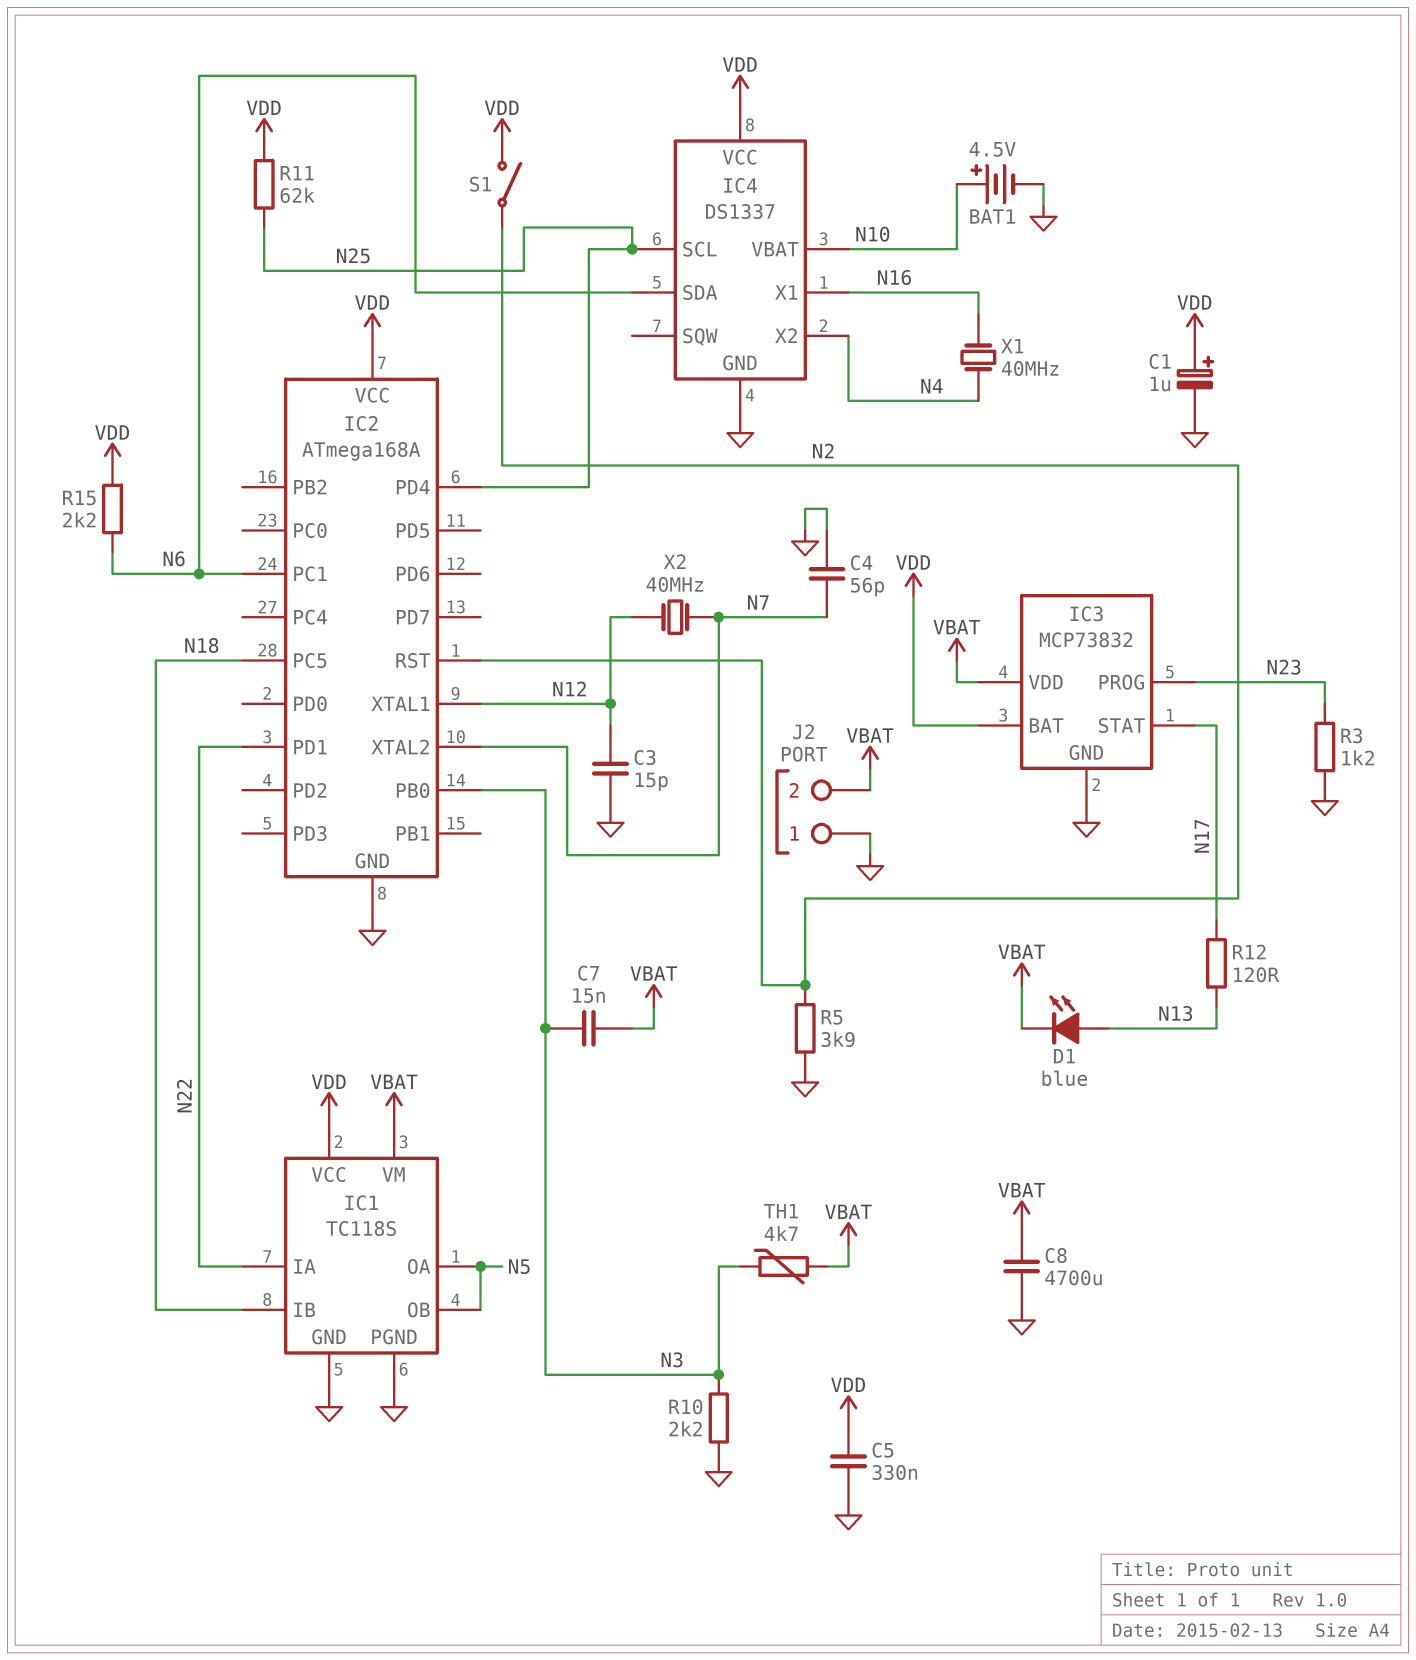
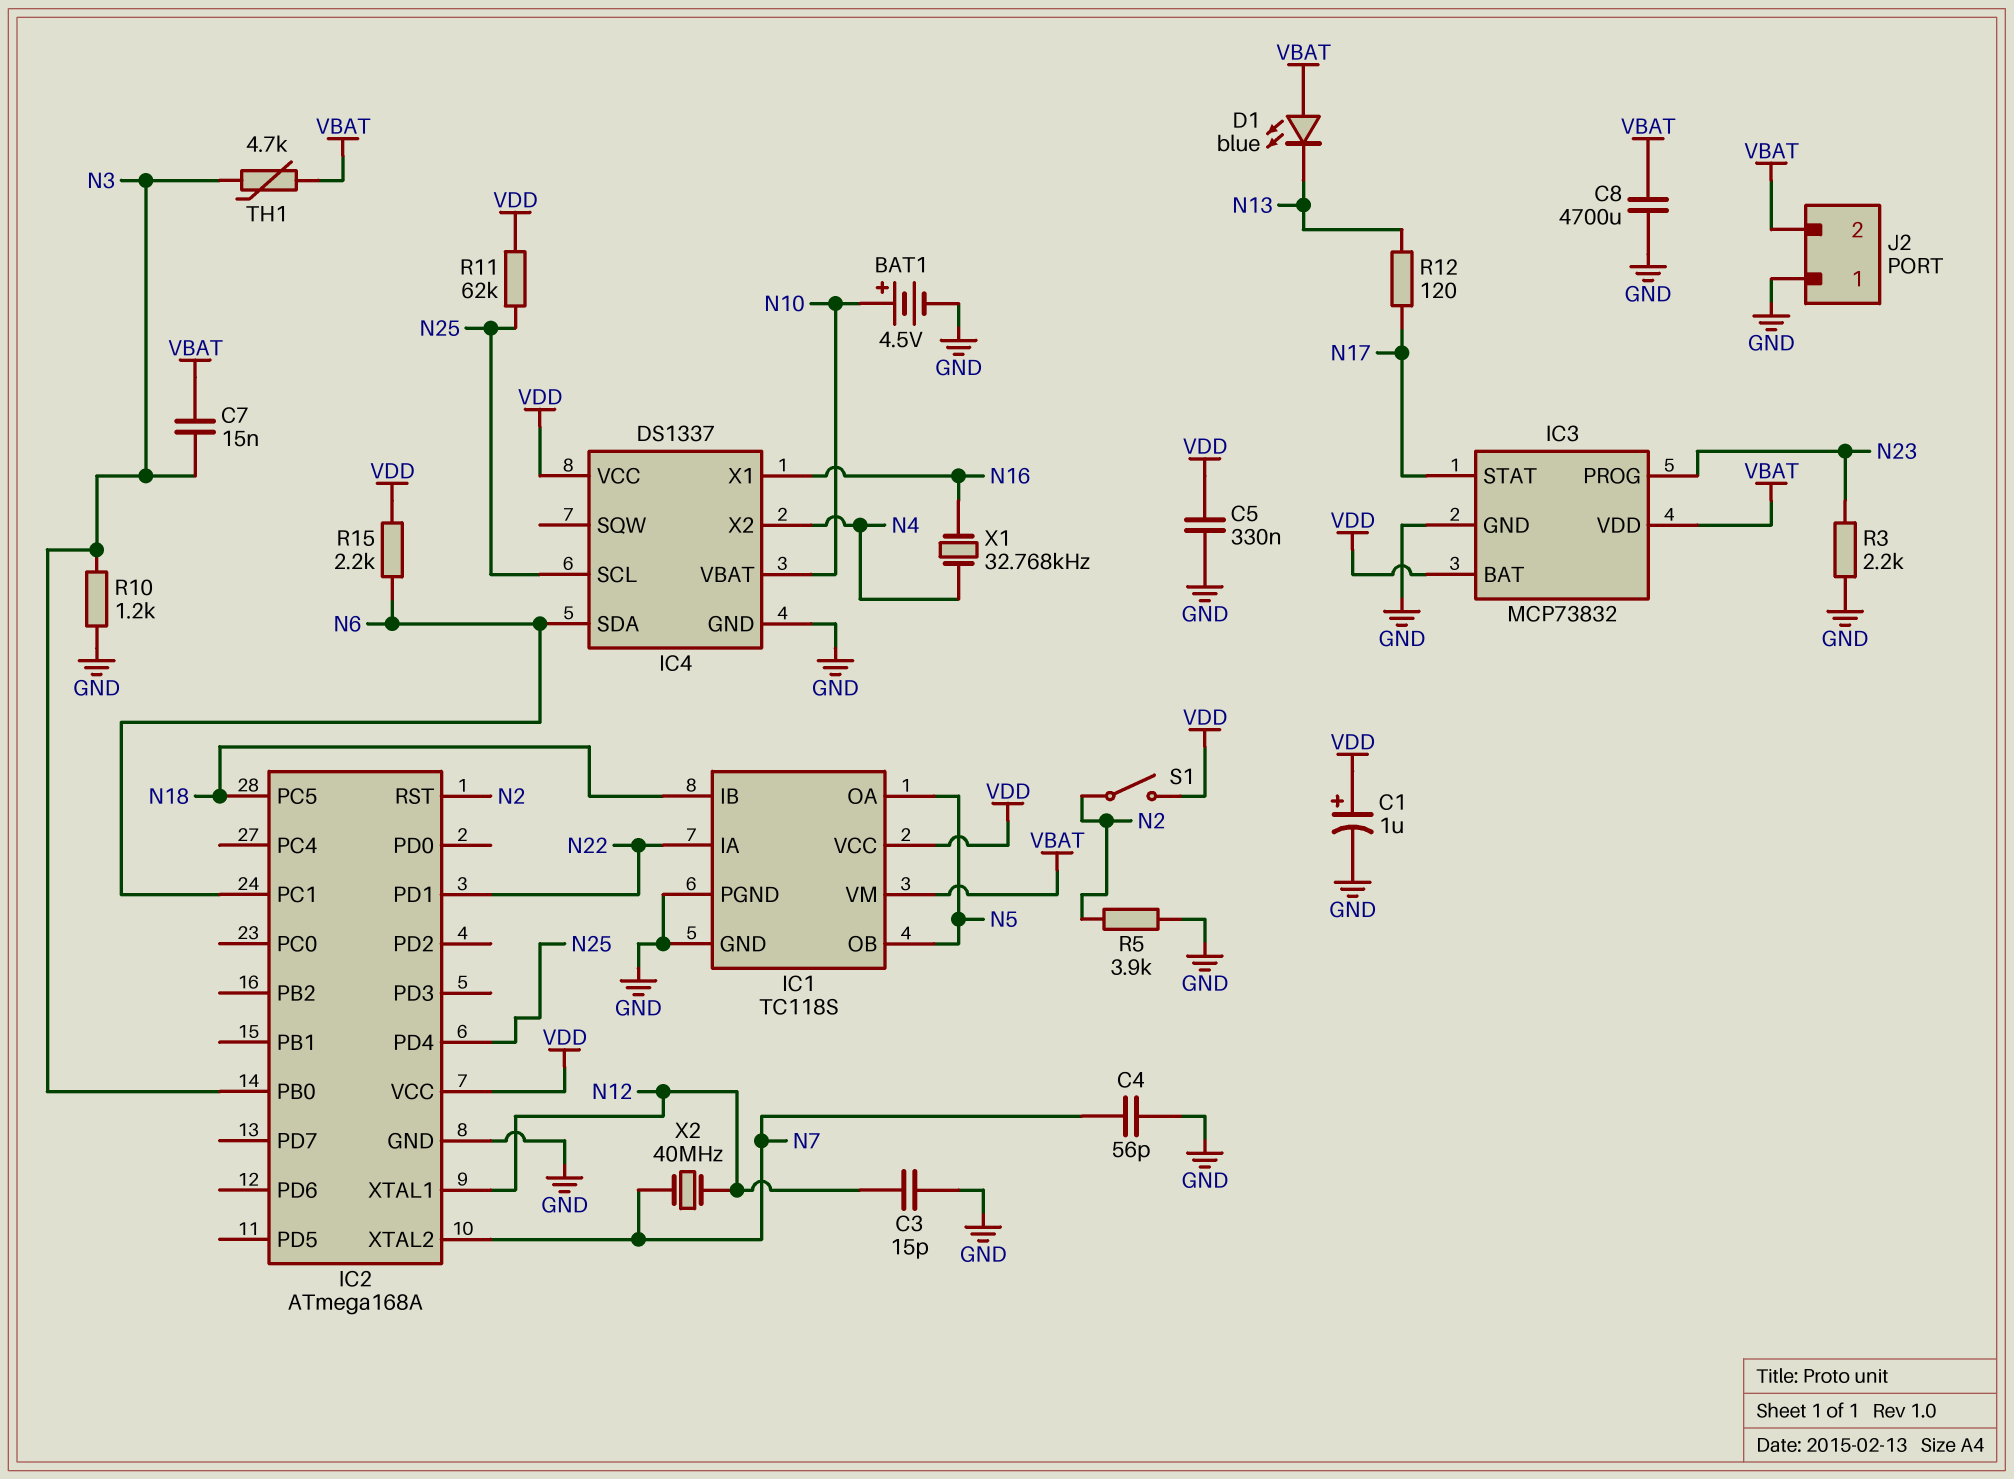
D1: LED blue (A N13, K VBAT) -> LED blue (A VBAT, K N13)
R3: 1.2k (GND, N23) -> 2.2k (GND, N23)
R10: 2.2k (GND, N3) -> 1.2k (GND, N3)
X1: 40MHz (N4, N16) -> 32.768kHz (N4, N16)

